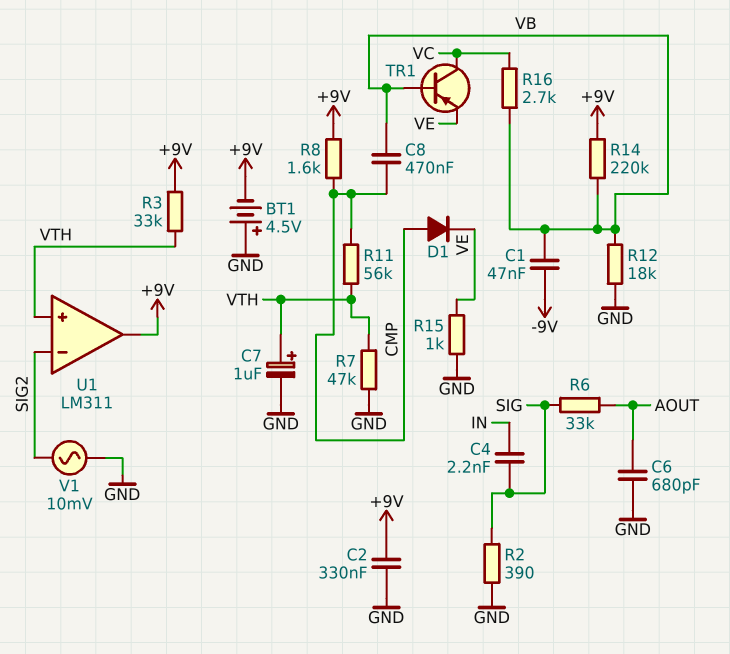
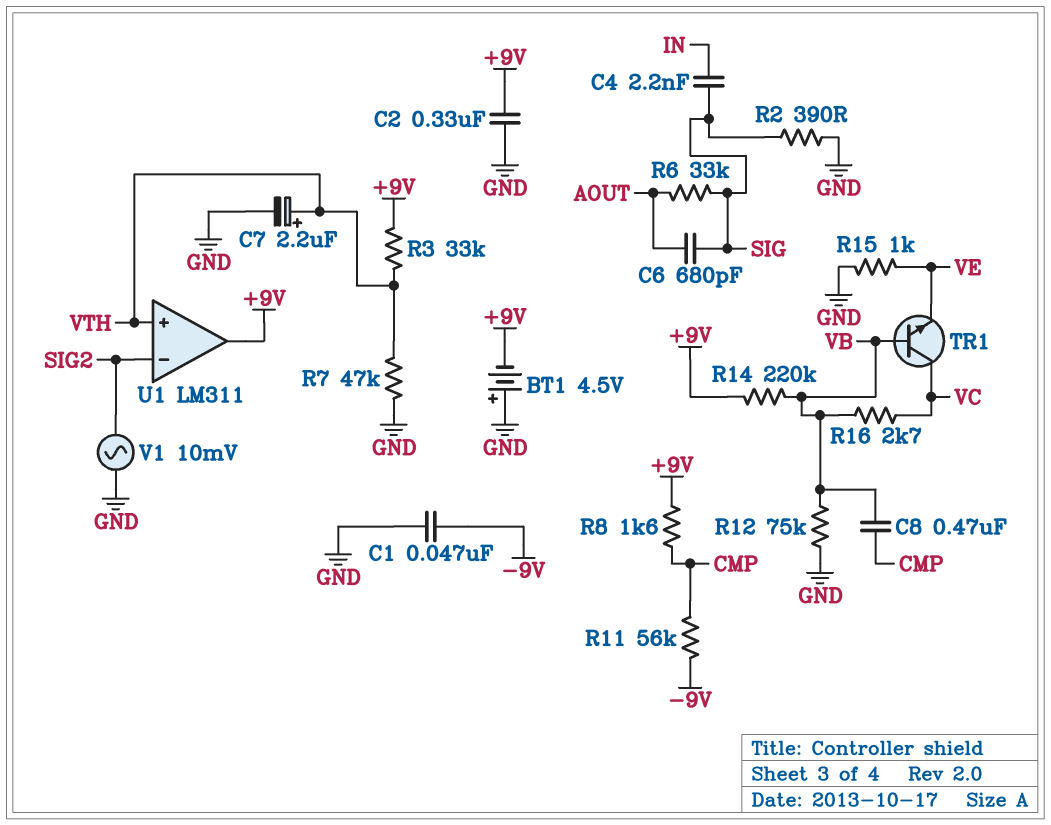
C1: 47nF (-9V, VB) -> 47nF (-9V, GND)
C6: 680pF (AOUT, GND) -> 680pF (AOUT, SIG)
C7: 1uF (plus VTH, minus GND) -> 2.2uF (plus VTH, minus GND)
D1: diode (A CMP, K VE) -> none
R11: 56k (CMP, VTH) -> 56k (-9V, CMP)
R12: 18k (GND, VB) -> 75k (GND, VB)
TR1: PNP (B VB, C VC, E VE) -> NPN (B VB, C VC, E VE)

